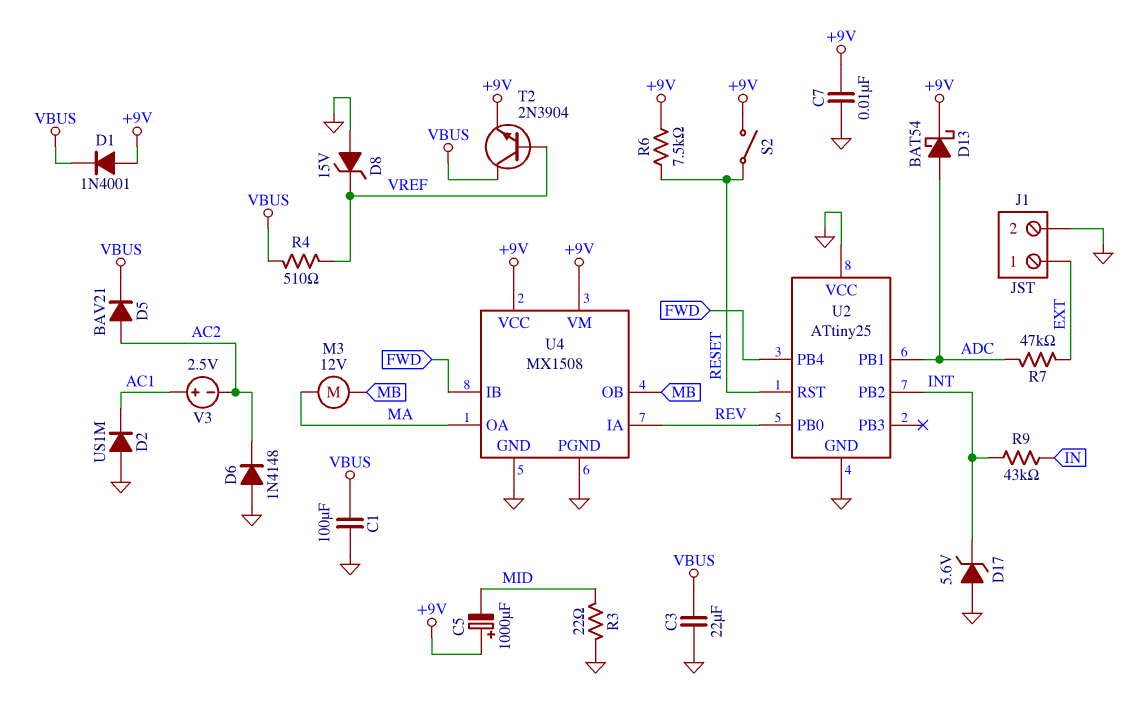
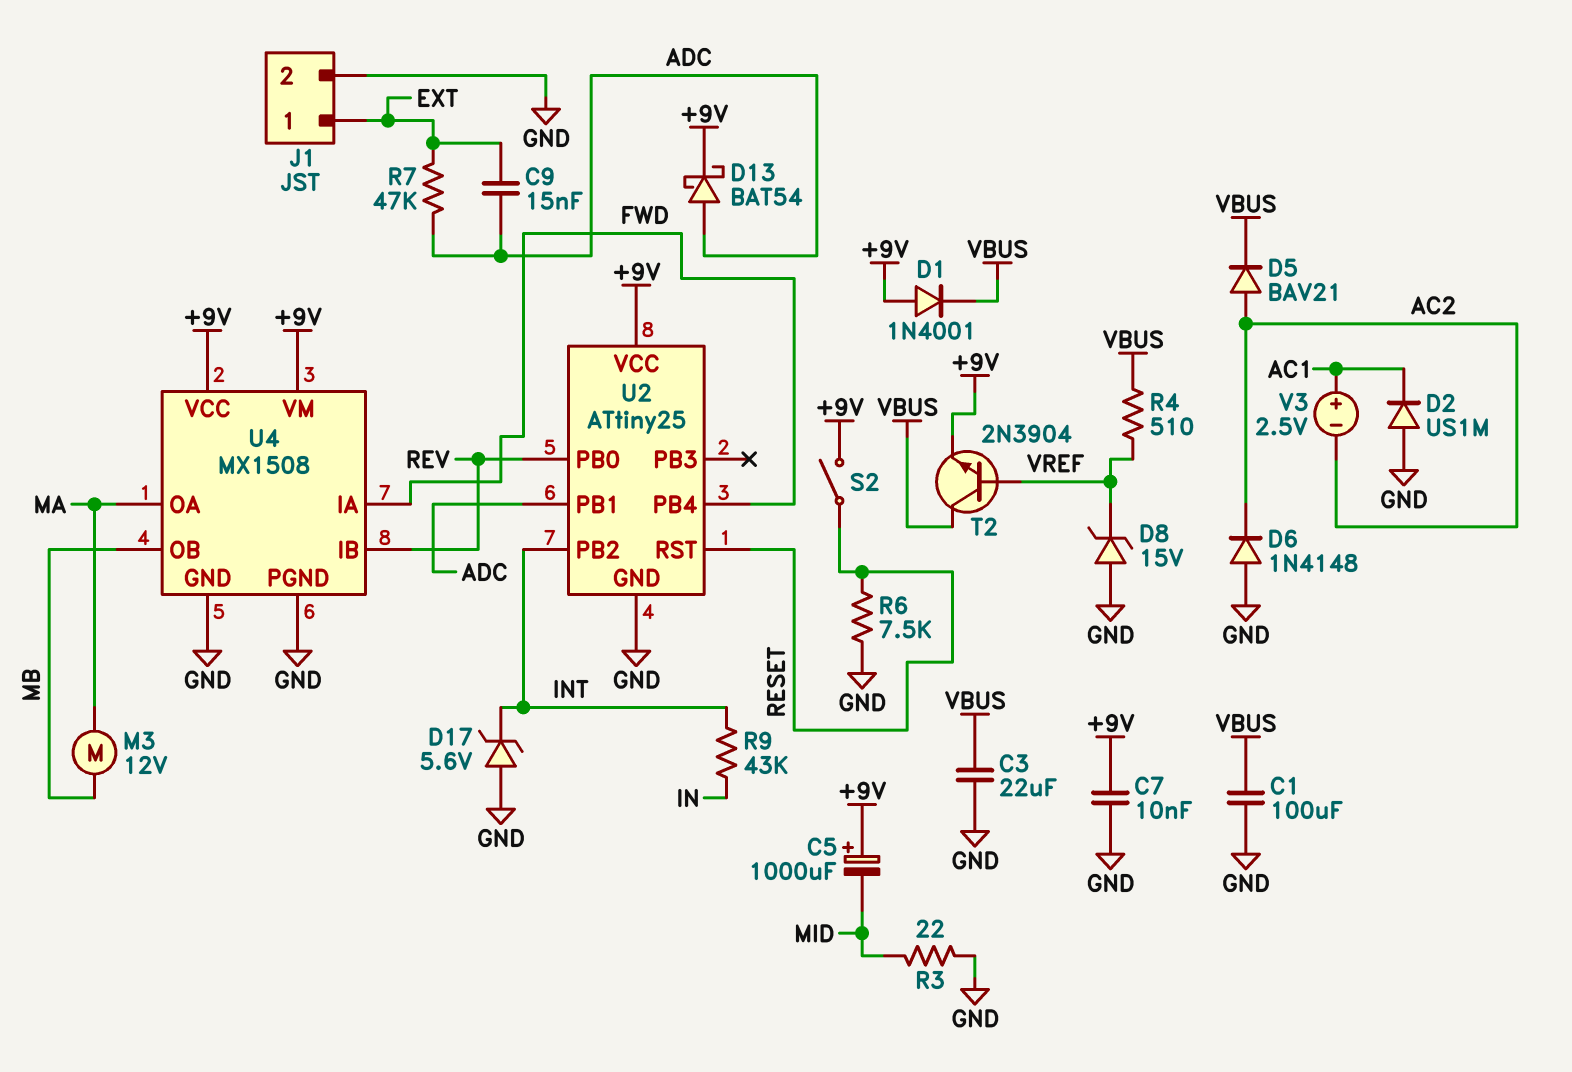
C9: none -> 15nF (ADC, EXT)
R6: 7.5k (+9V, RESET) -> 7.5k (GND, RESET)
U2 pin VCC: GND -> +9V
U4 pin IA: REV -> FWD
U4 pin IB: FWD -> REV

